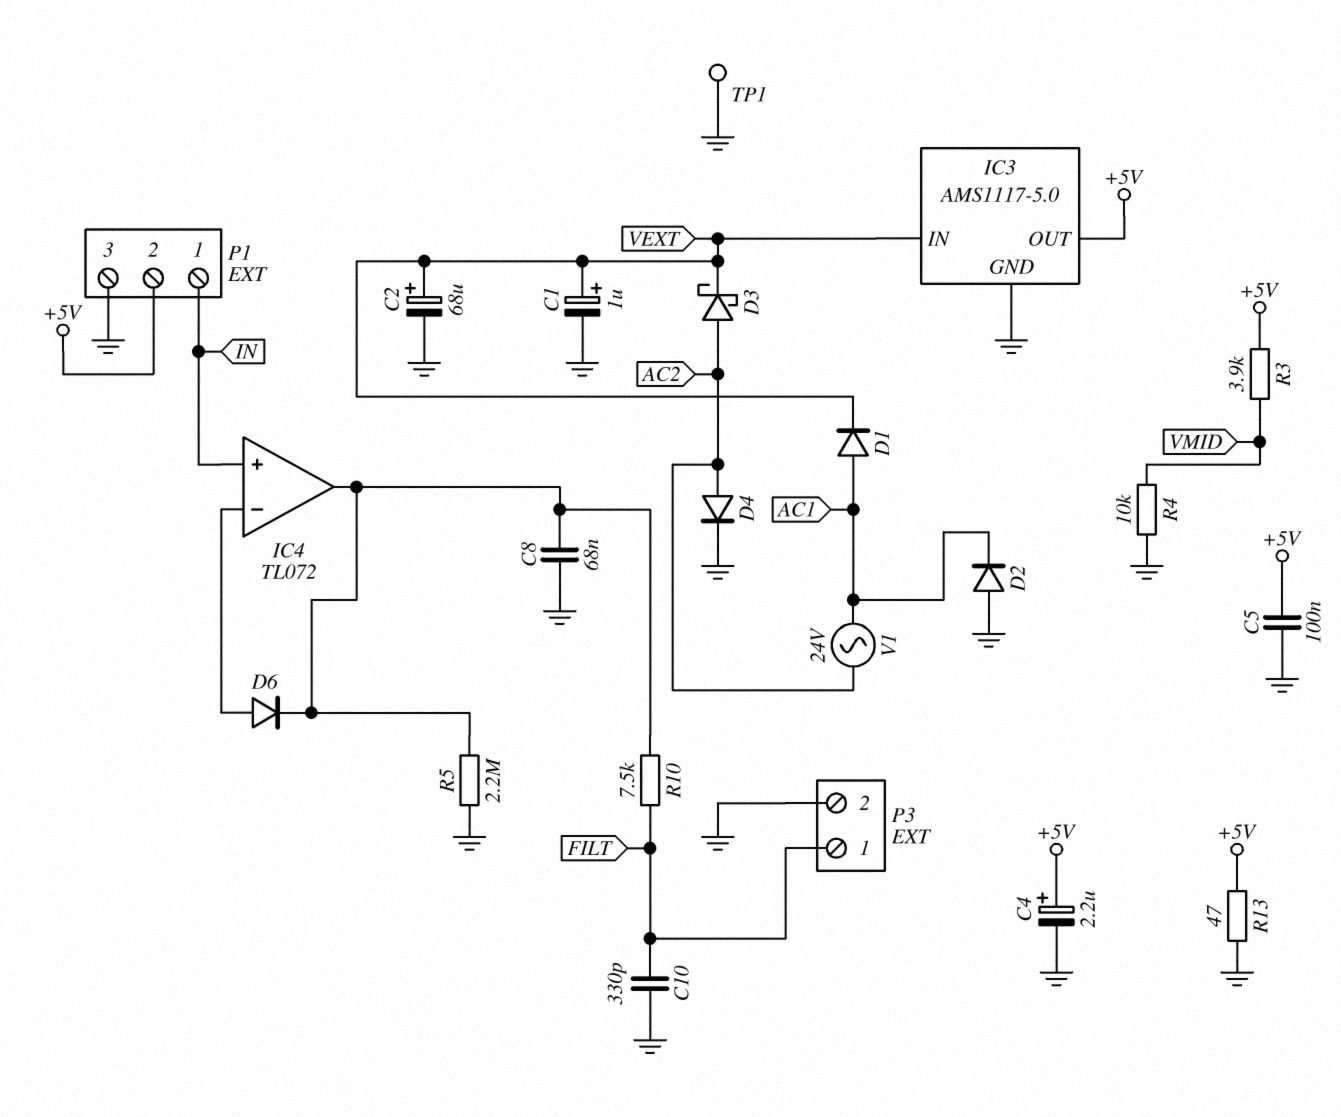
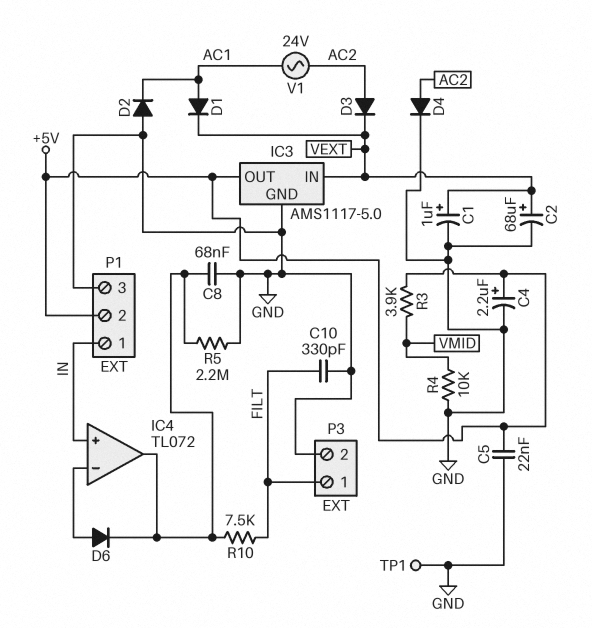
C5: 100nF (+5V, GND) -> 22nF (+5V, GND)
D3: schottky (A AC2, K VEXT) -> diode (A AC2, K VEXT)
R13: 47 (+5V, GND) -> none

